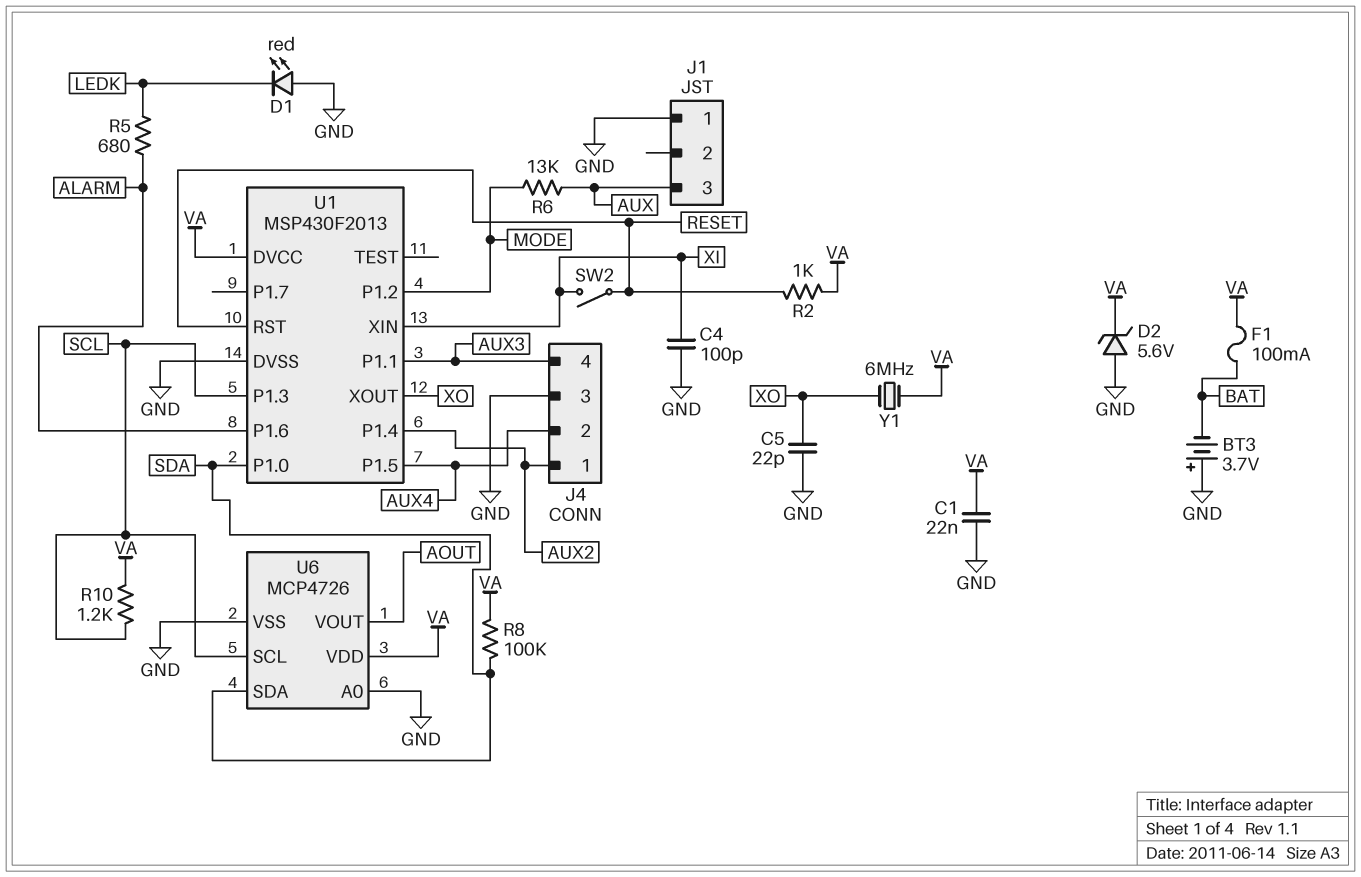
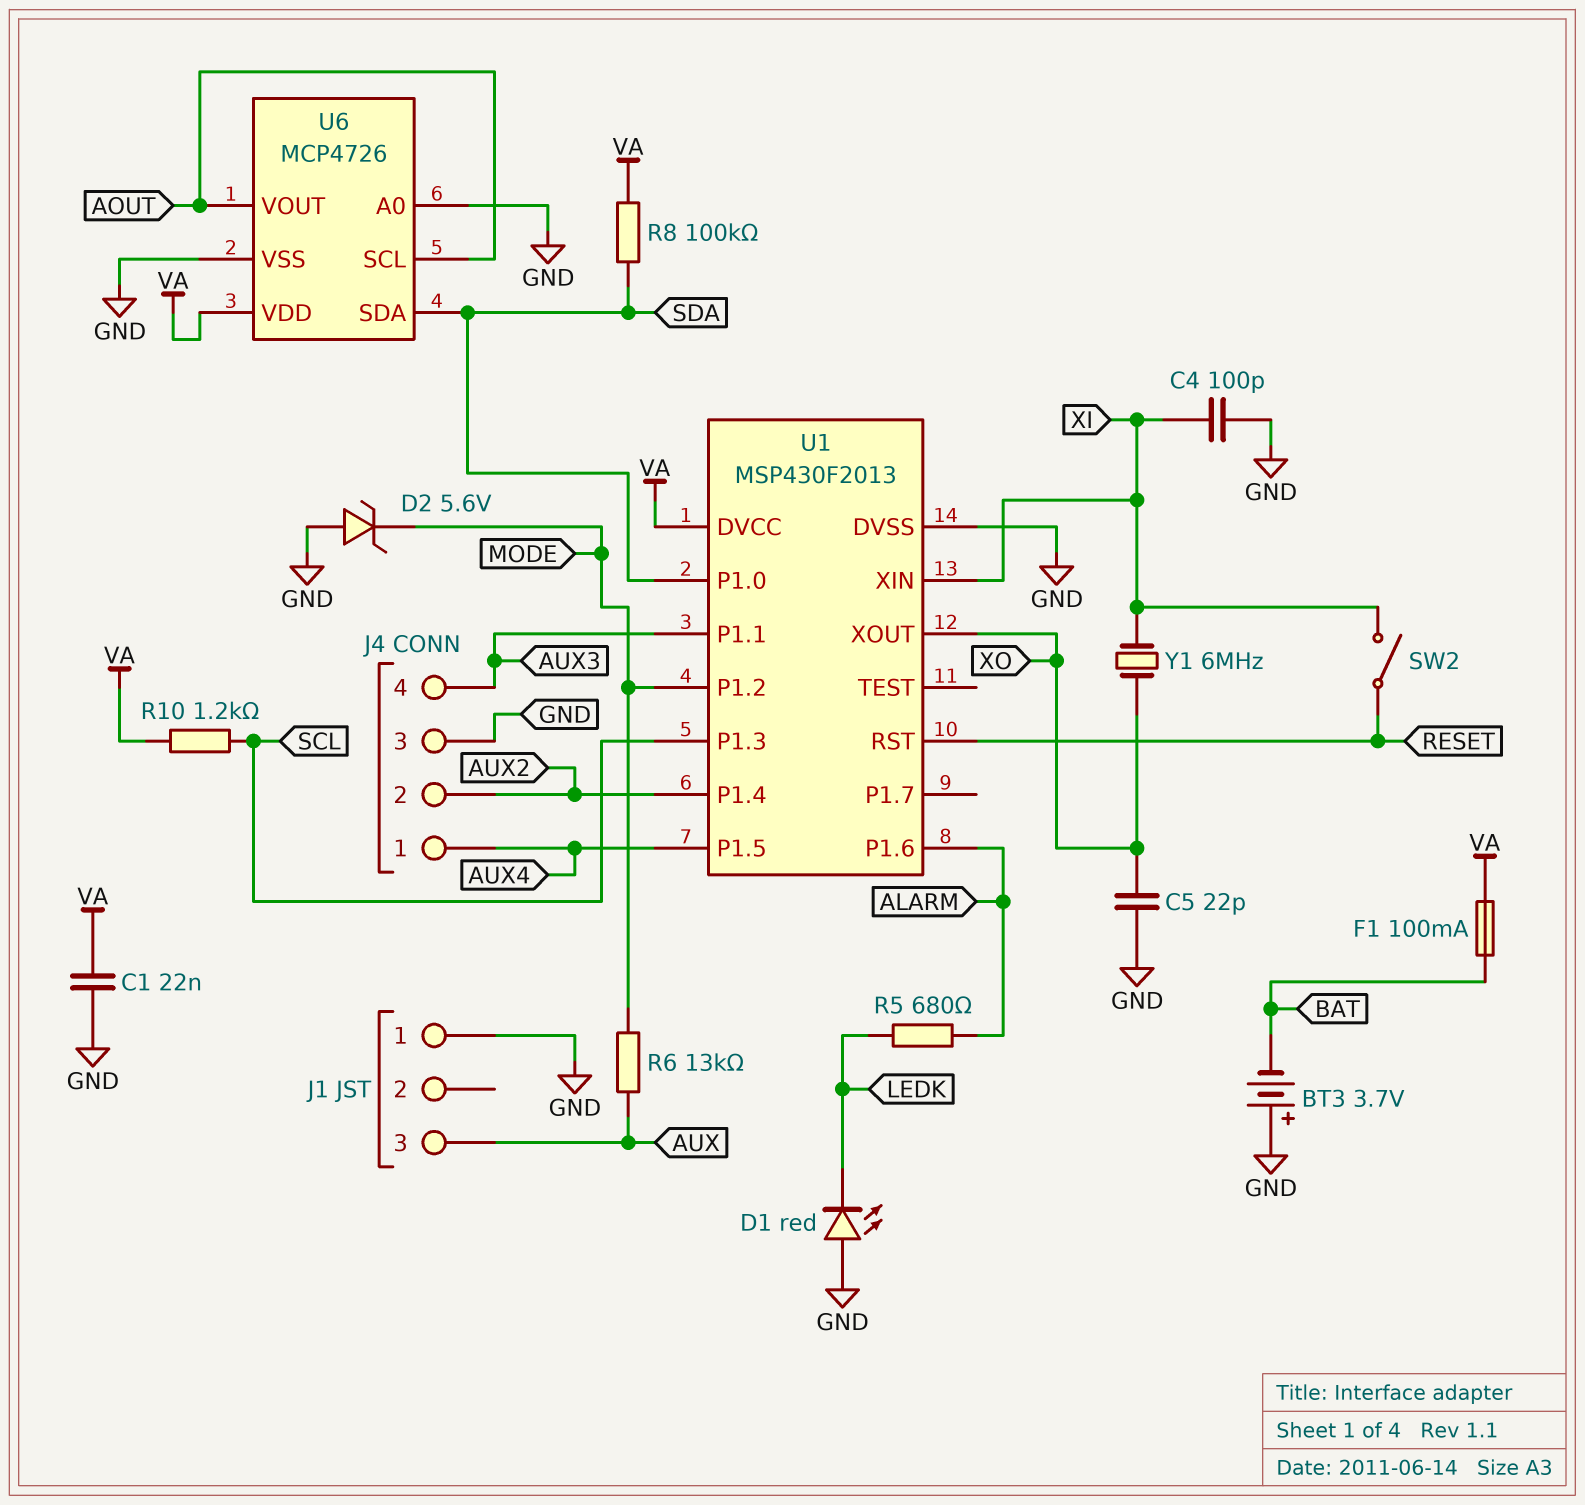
D2: zener 5.6V (A GND, K VA) -> zener 5.6V (A GND, K MODE)
J4 pin 1: AUX2 -> AUX4
J4 pin 2: AUX4 -> AUX2
R2: 1k (RESET, VA) -> none
U6 pin SCL: SCL -> AOUT
Y1: 6MHz (VA, XO) -> 6MHz (XI, XO)

